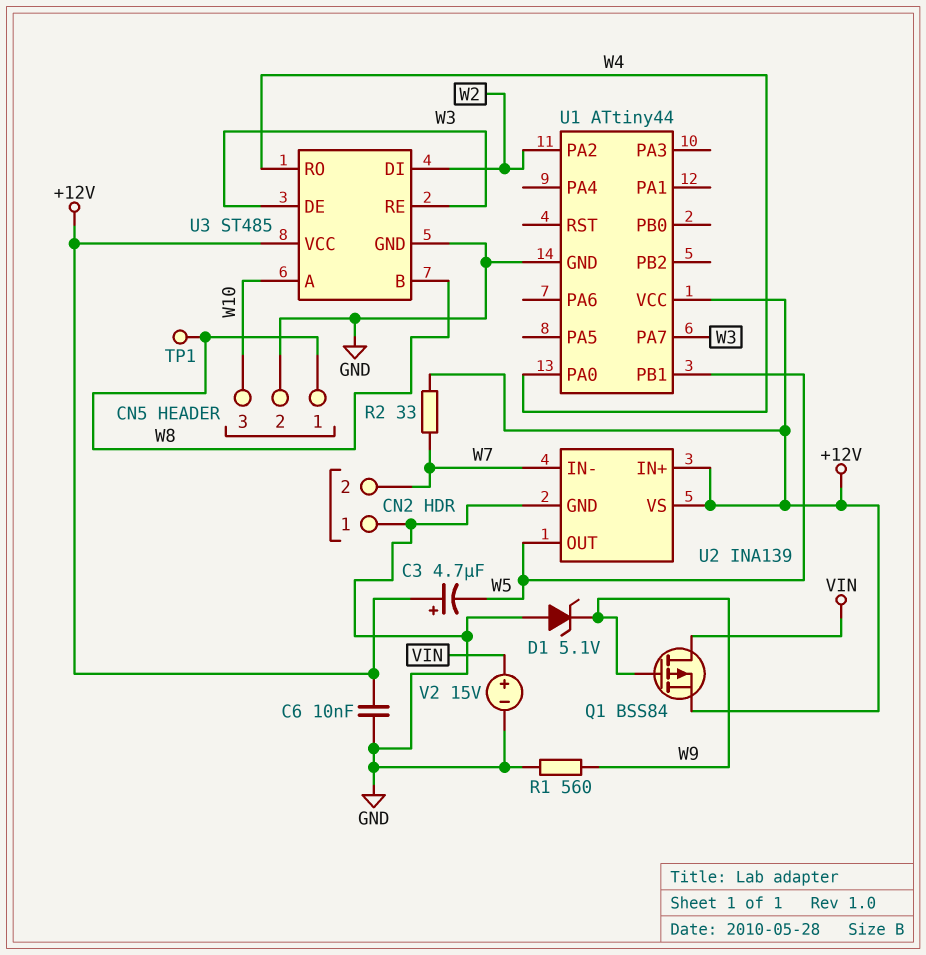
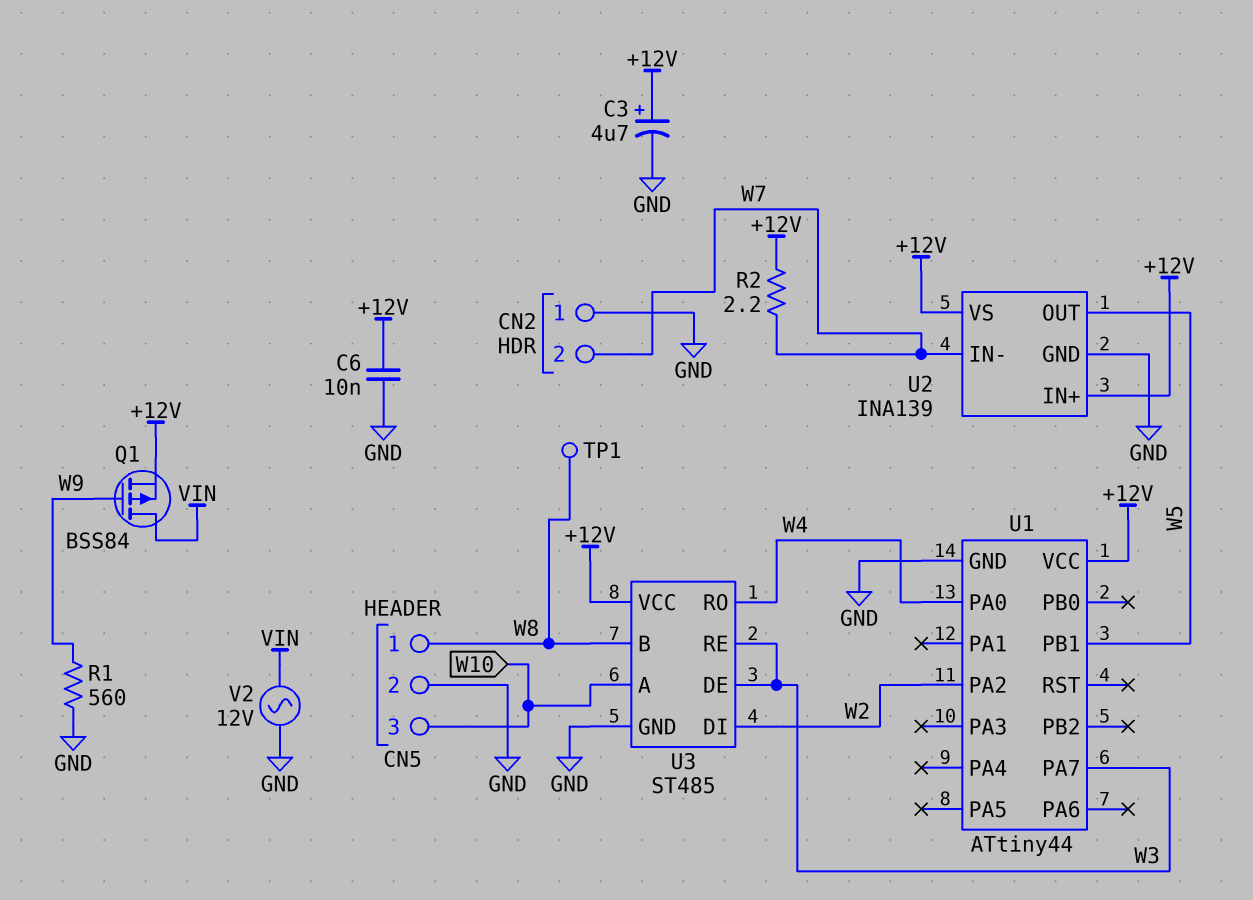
C3: 4.7uF (plus +12V, minus W5) -> 4.7uF (plus +12V, minus GND)
D1: zener 5.1V (A GND, K W9) -> none
R2: 33 (+12V, W7) -> 2.2 (+12V, W7)
V2: 15V (plus VIN, minus GND) -> AC 12V (GND, VIN)

